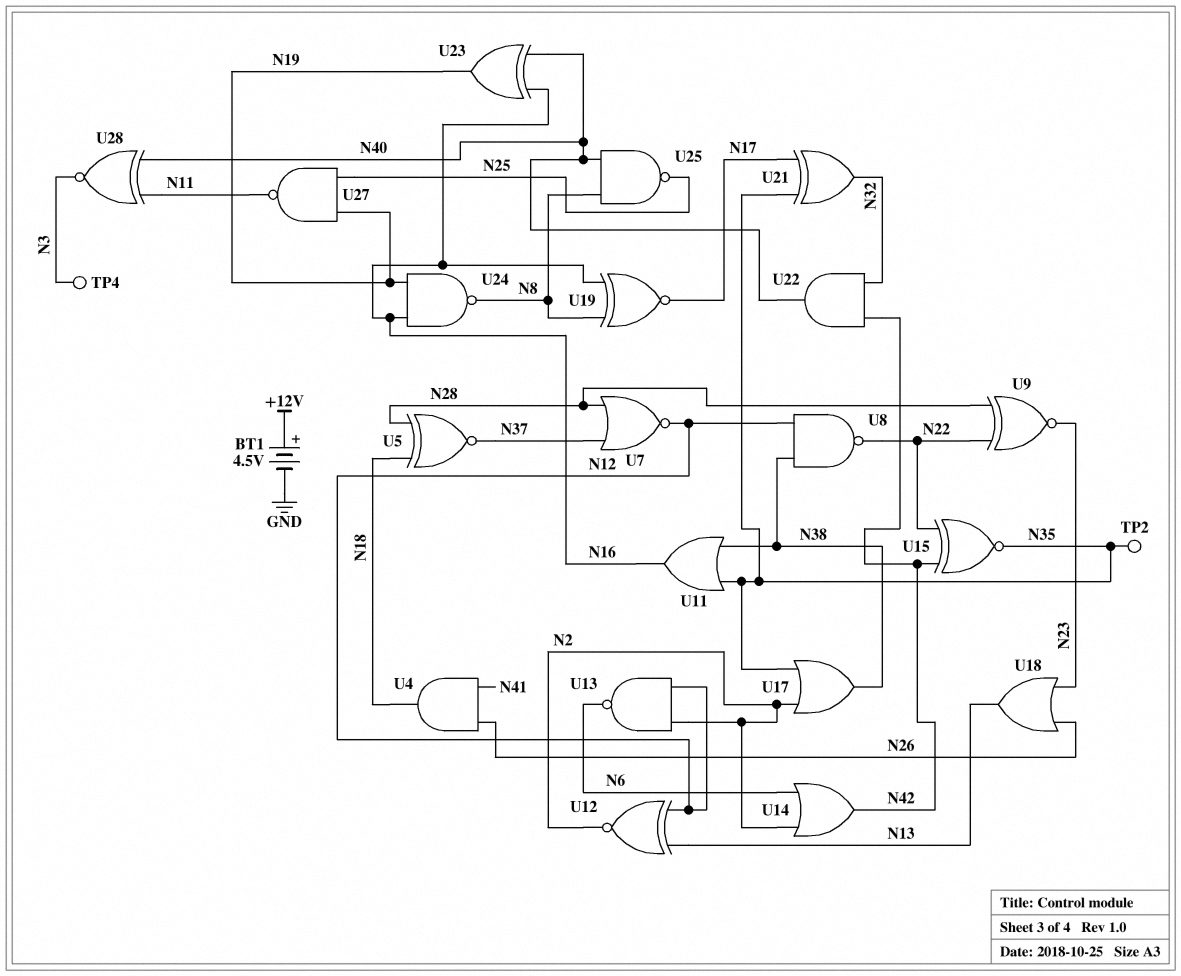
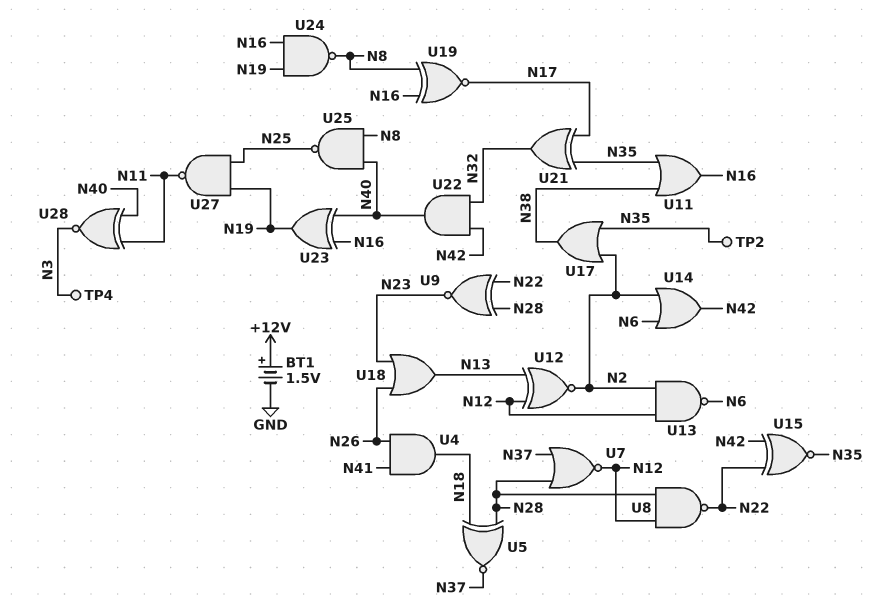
BT1: 4.5V (plus +12V, minus GND) -> 1.5V (plus +12V, minus GND)
U8: NAND (in N12, in N38, out N22) -> NAND (in N12, in N28, out N22)

